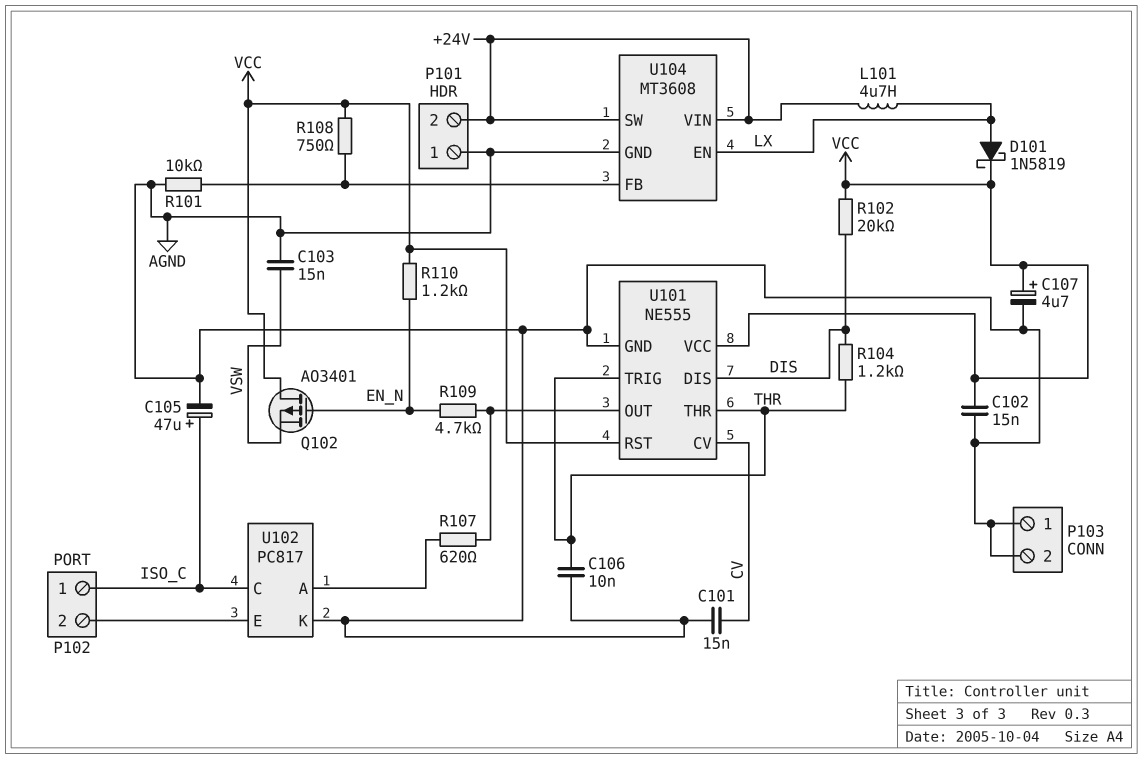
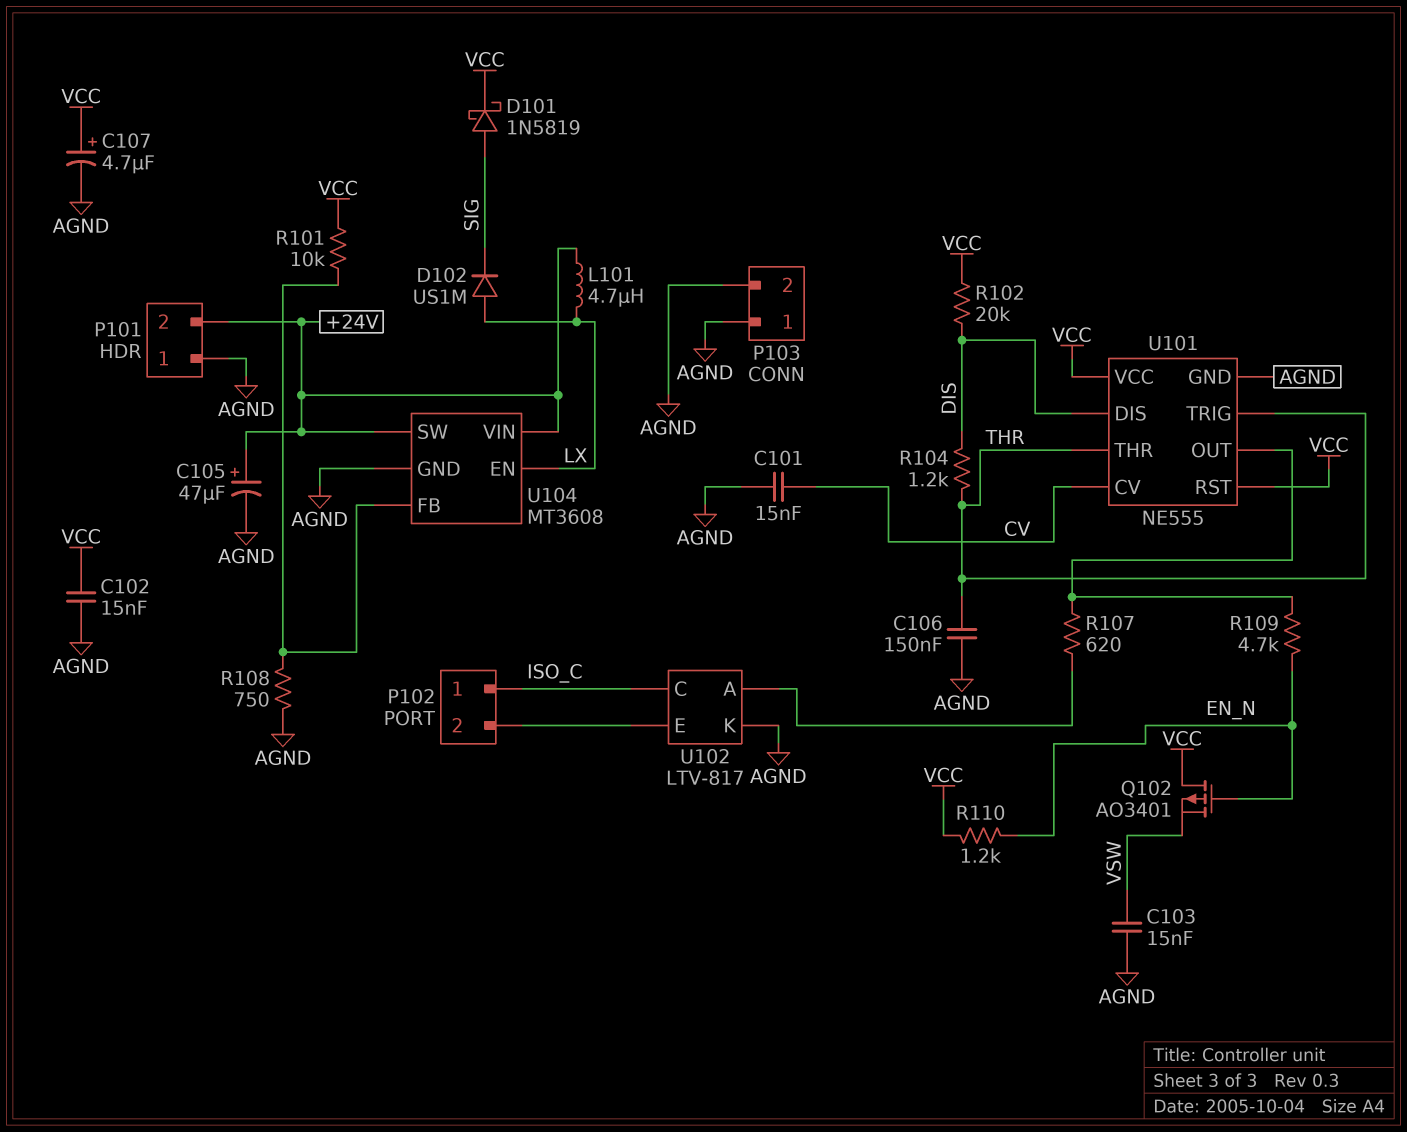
C105: 47uF (plus ISO_C, minus AGND) -> 47uF (plus +24V, minus AGND)
C106: 10nF (AGND, THR) -> 150nF (AGND, THR)
D101: schottky 1N5819 (A LX, K VCC) -> schottky 1N5819 (A SIG, K VCC)
D102: none -> diode US1M (A LX, K SIG)
R101: 10k (AGND, U104/FB) -> 10k (U104/FB, VCC)
R108: 750 (U104/FB, VCC) -> 750 (AGND, U104/FB)
U102: PC817 -> LTV-817

